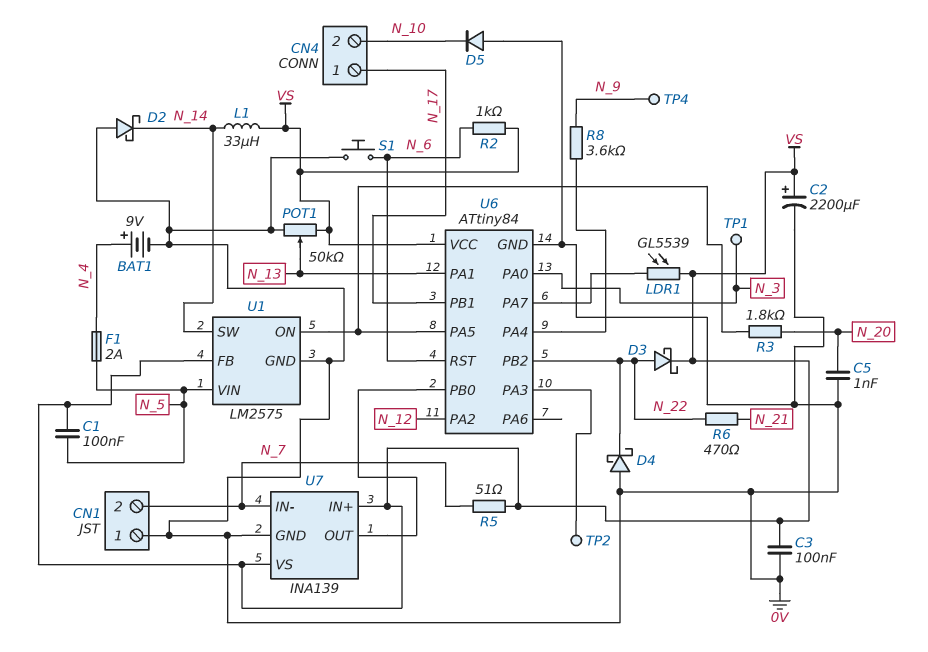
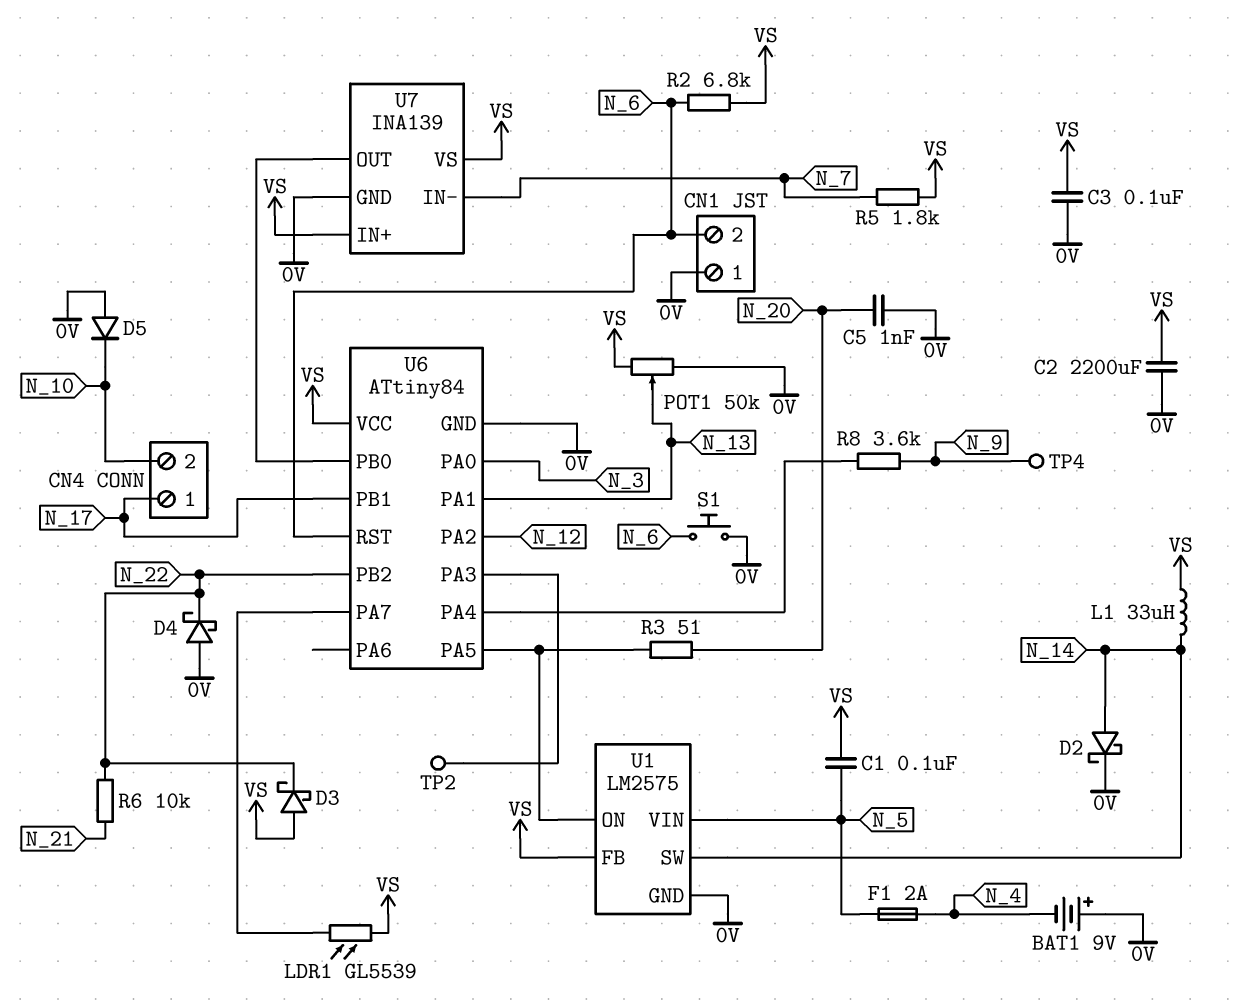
BAT1: 9V (plus N_4, minus 0V) -> 9V (plus 0V, minus N_4)
C2: 2200uF (plus VS, minus 0V) -> 2200uF (0V, VS)
CN1 pin 2: N_7 -> N_6
D2: schottky (A 0V, K N_14) -> schottky (A N_14, K 0V)
D3: schottky (A N_22, K VS) -> schottky (A VS, K N_22)
R2: 1k (N_6, VS) -> 6.8k (N_6, VS)
R3: 1.8k (N_20, U1/ON) -> 51 (N_20, U1/ON)
R5: 51 (N_7, VS) -> 1.8k (N_7, VS)
R6: 470 (N_21, N_22) -> 10k (N_21, N_22)
TP1: test point (N_3) -> none

